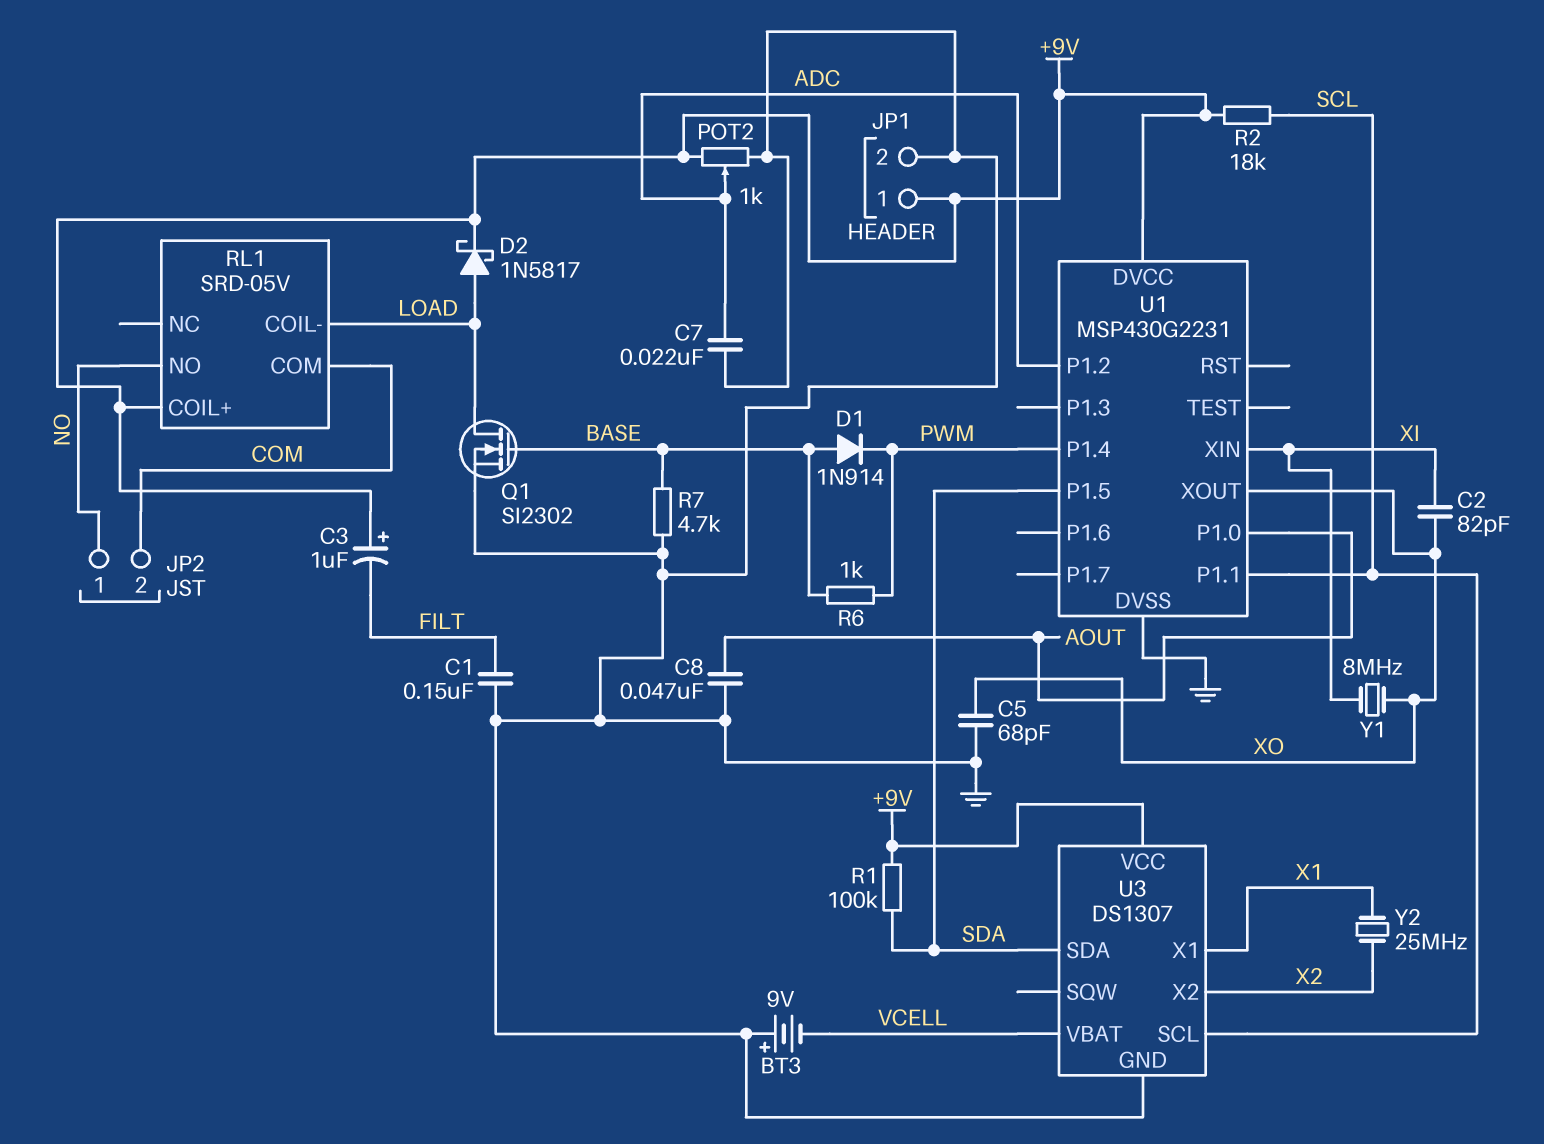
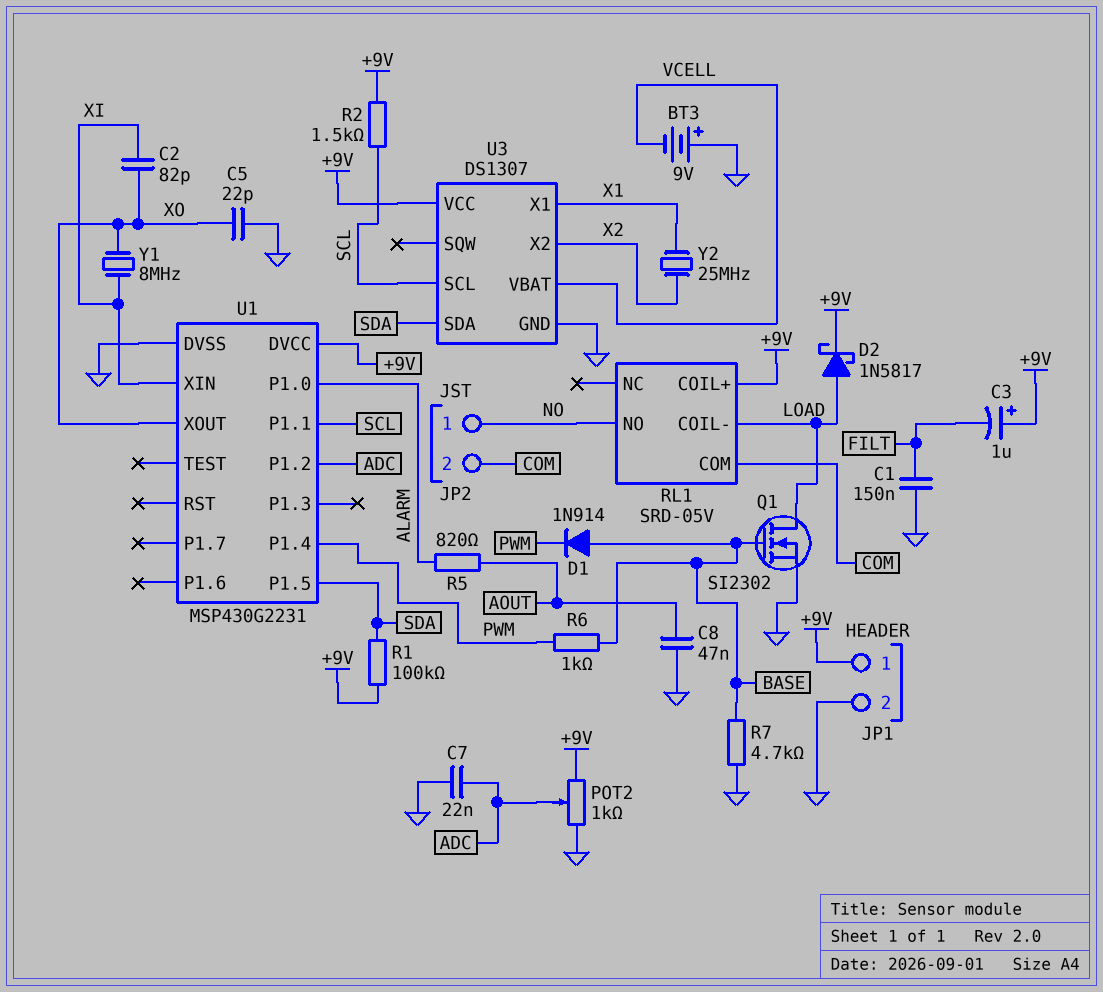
C5: 68pF (GND, XO) -> 22pF (GND, XO)
R2: 18k (+9V, SCL) -> 1.5k (+9V, SCL)
R5: none -> 820 (ALARM, AOUT)
U1 pin P1.0: AOUT -> ALARM

